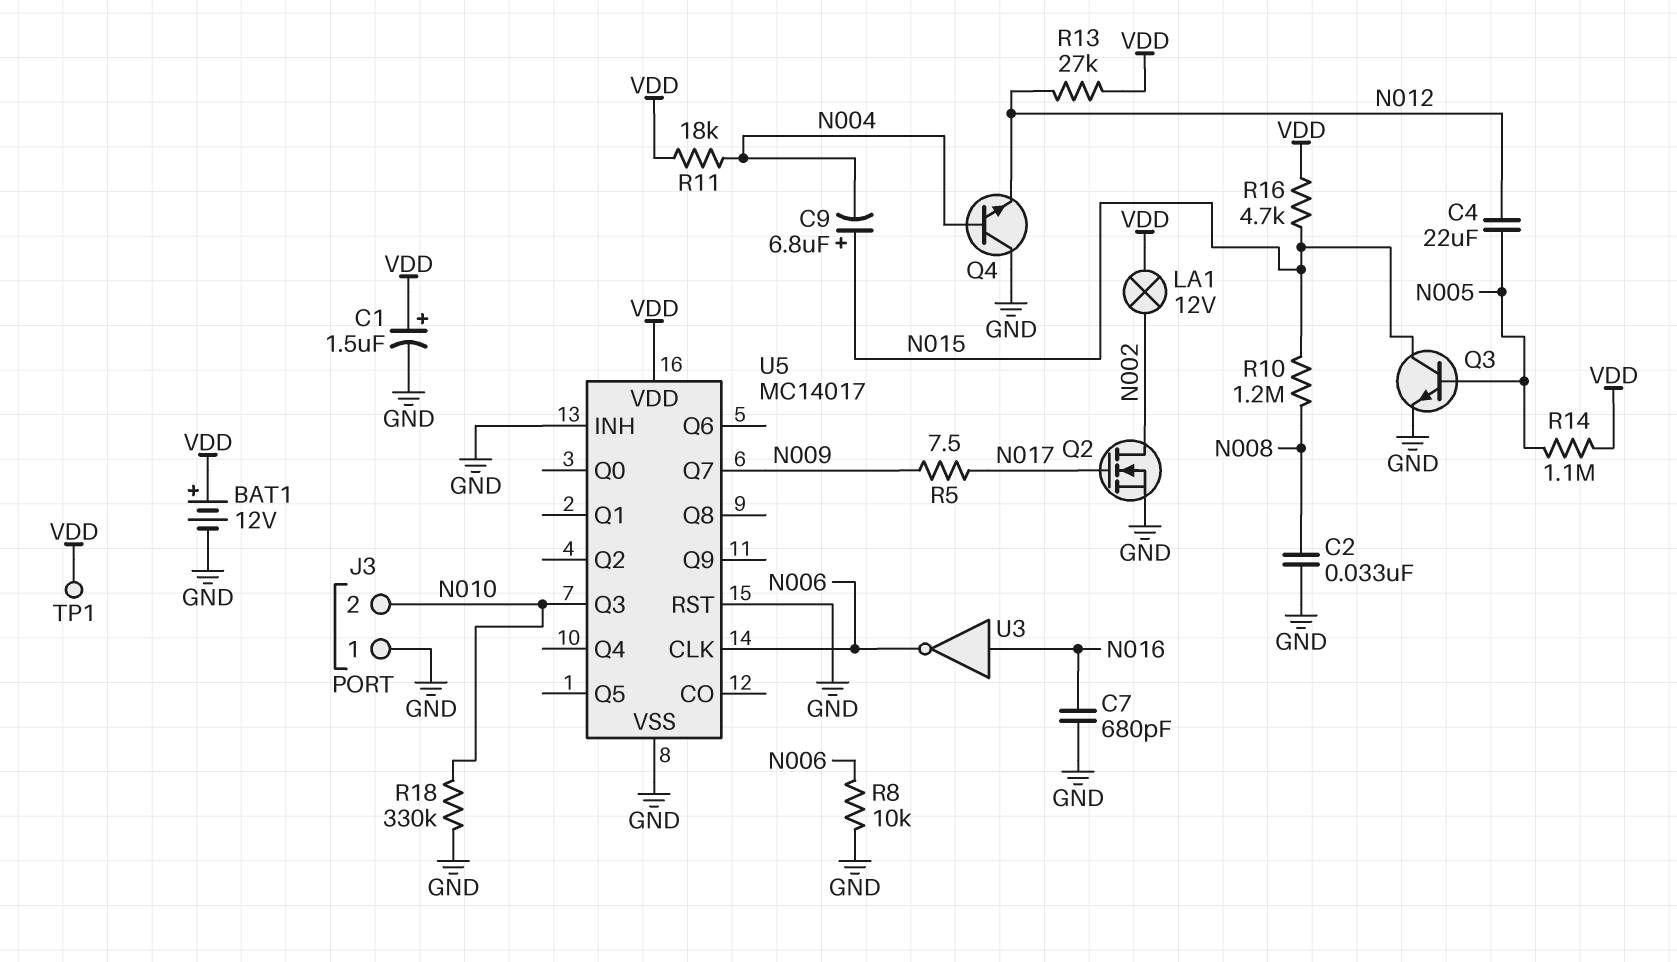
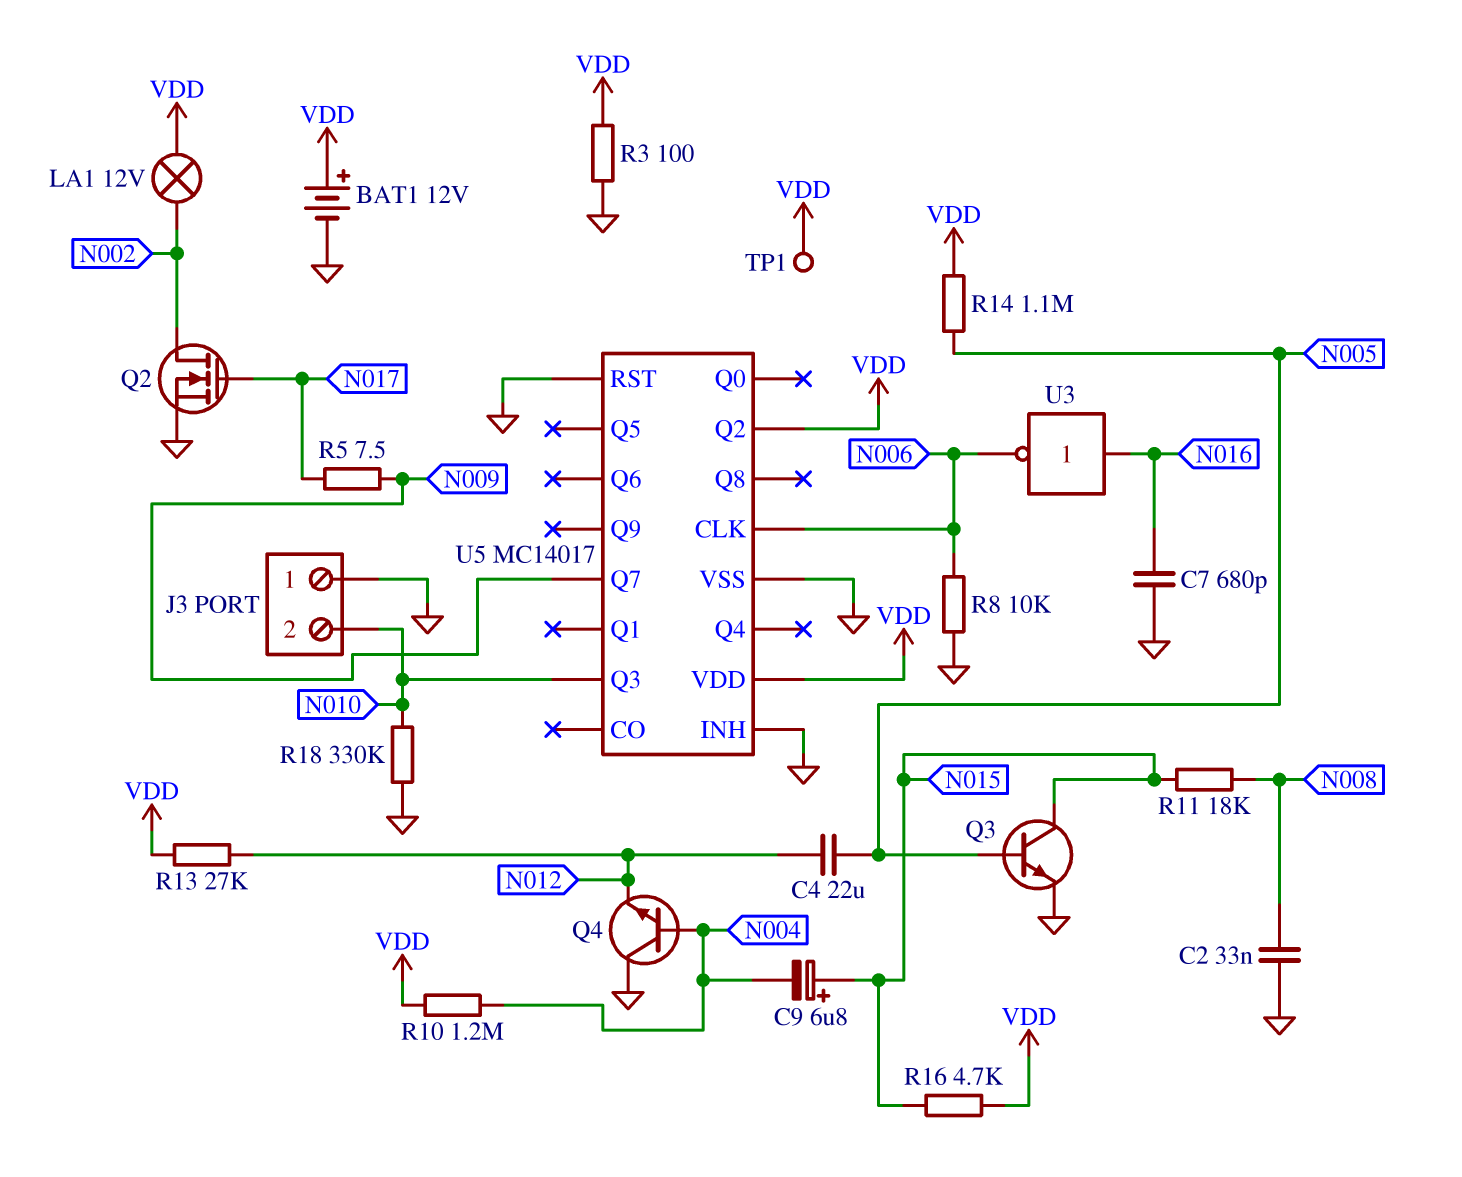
C1: 1.5uF (plus VDD, minus GND) -> none
R3: none -> 100 (GND, VDD)
R10: 1.2M (N008, N015) -> 1.2M (N004, VDD)
R11: 18k (N004, VDD) -> 18k (N008, N015)
U5 pin Q2: none -> VDD

